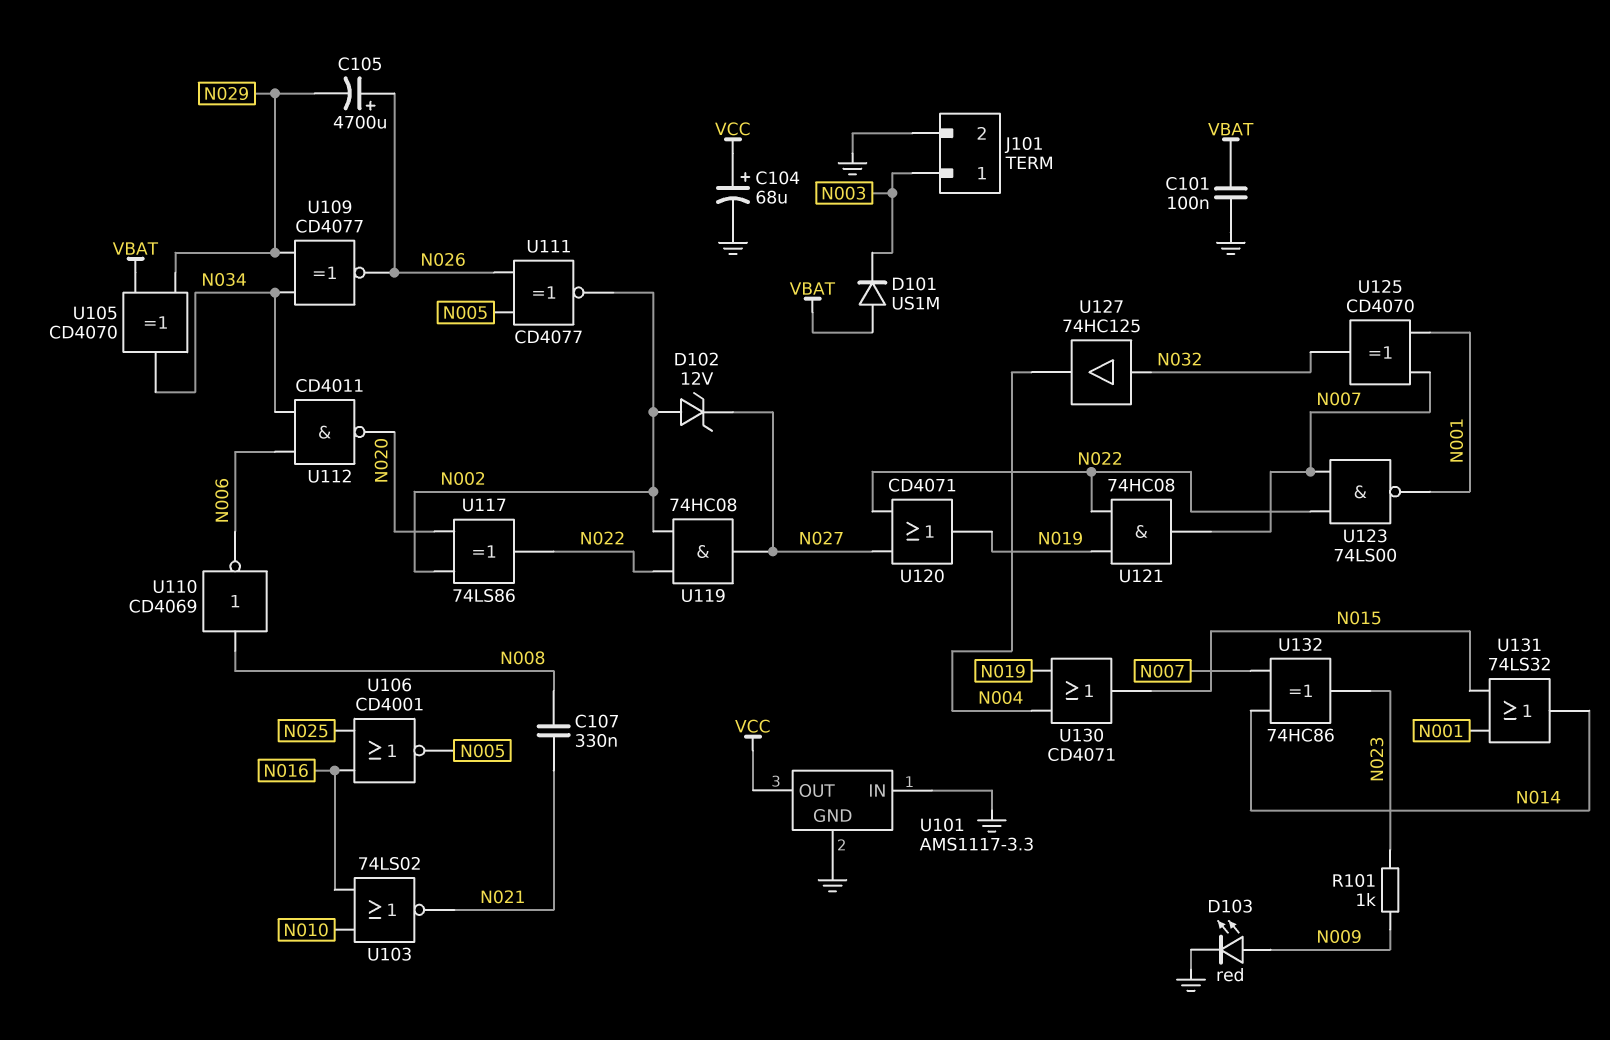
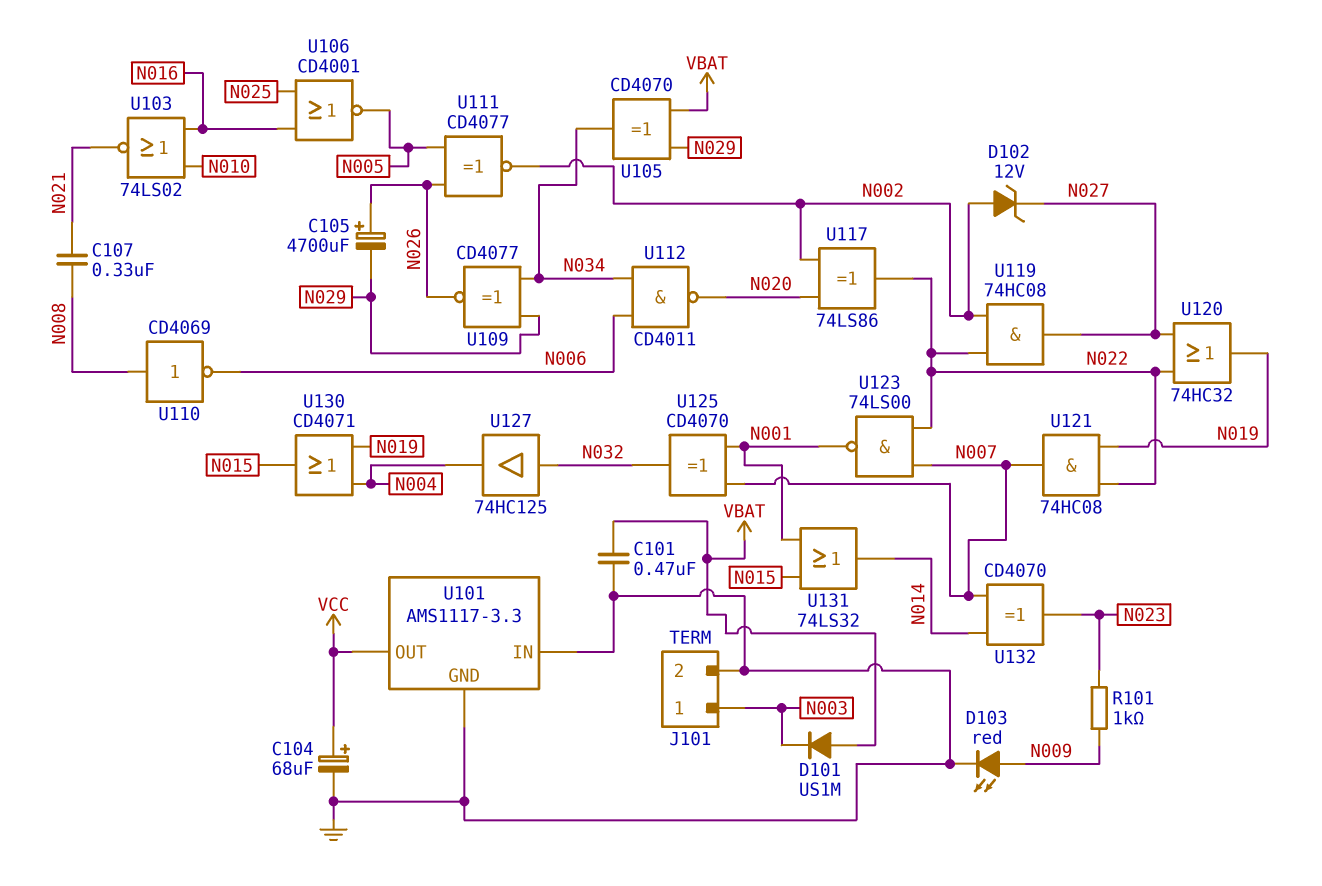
C101: 100nF (GND, VBAT) -> 470nF (GND, VBAT)
U120: OR CD4071 (in N022, in N027, out N019) -> OR 74HC32 (in N022, in N027, out N019)
U132: XOR 74HC86 (in N007, in N014, out N023) -> XOR CD4070 (in N007, in N014, out N023)

